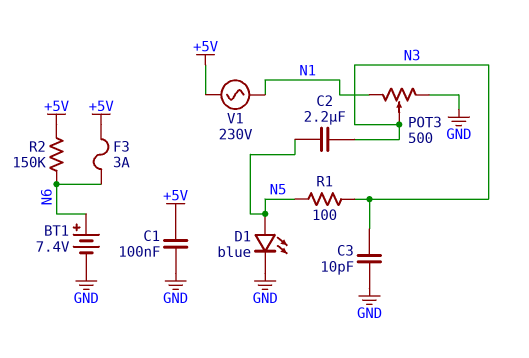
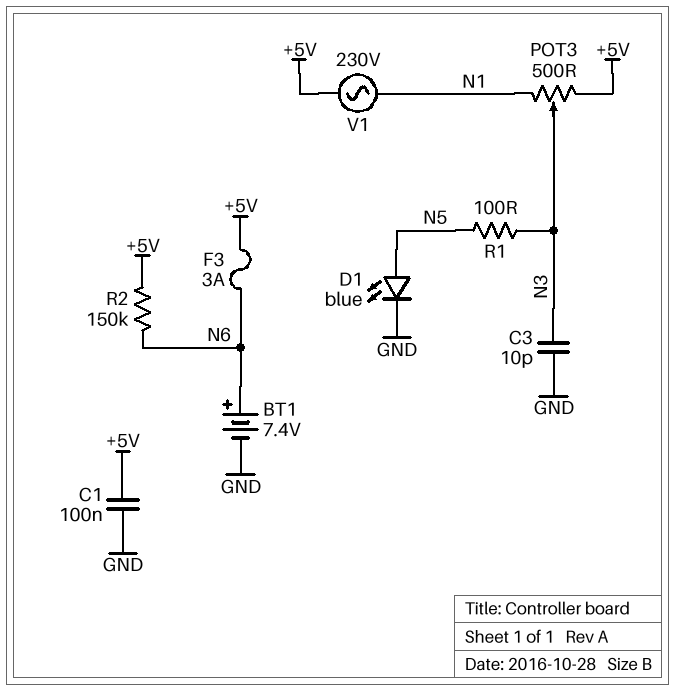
C2: 2.2uF (N3, N5) -> none
POT3: 500 (GND, N1, wiper N3) -> 500 (+5V, N1, wiper N3)

